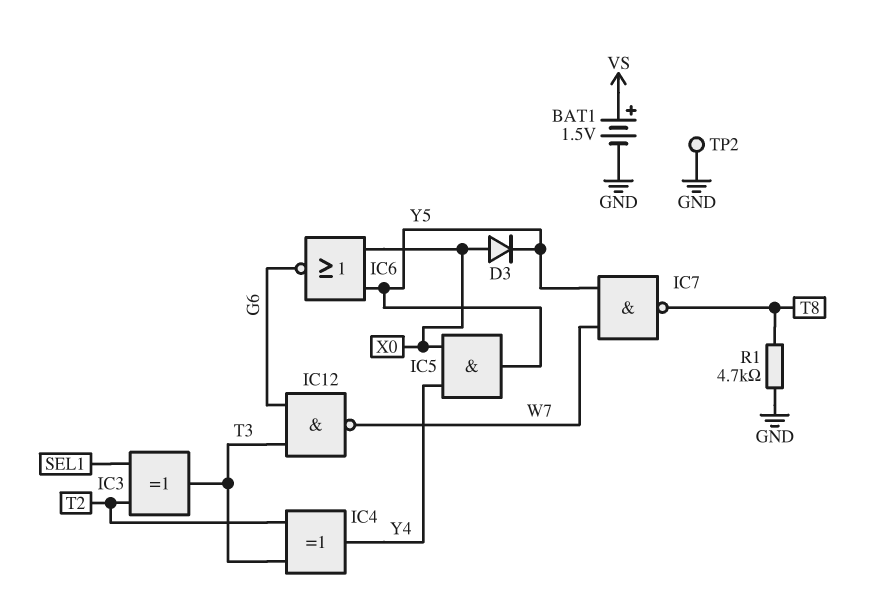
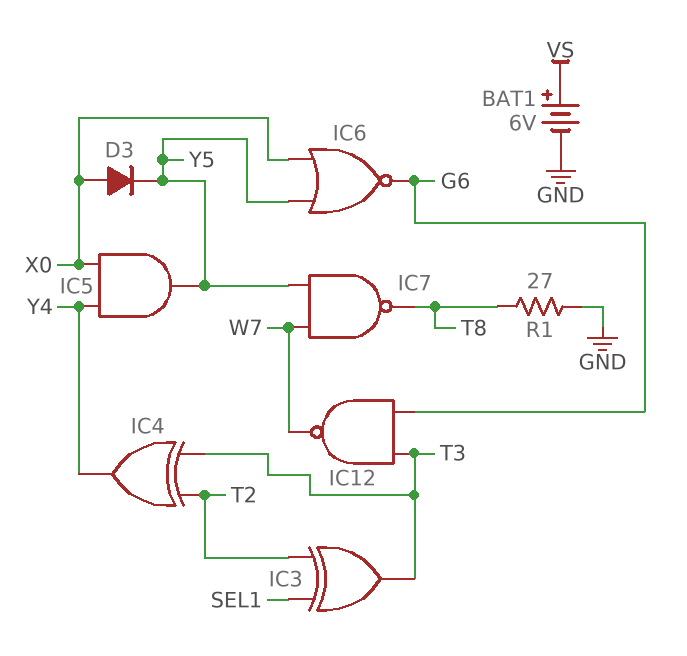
BAT1: 1.5V (plus VS, minus GND) -> 6V (plus VS, minus GND)
R1: 4.7k (GND, T8) -> 27 (GND, T8)
TP2: test point (GND) -> none

